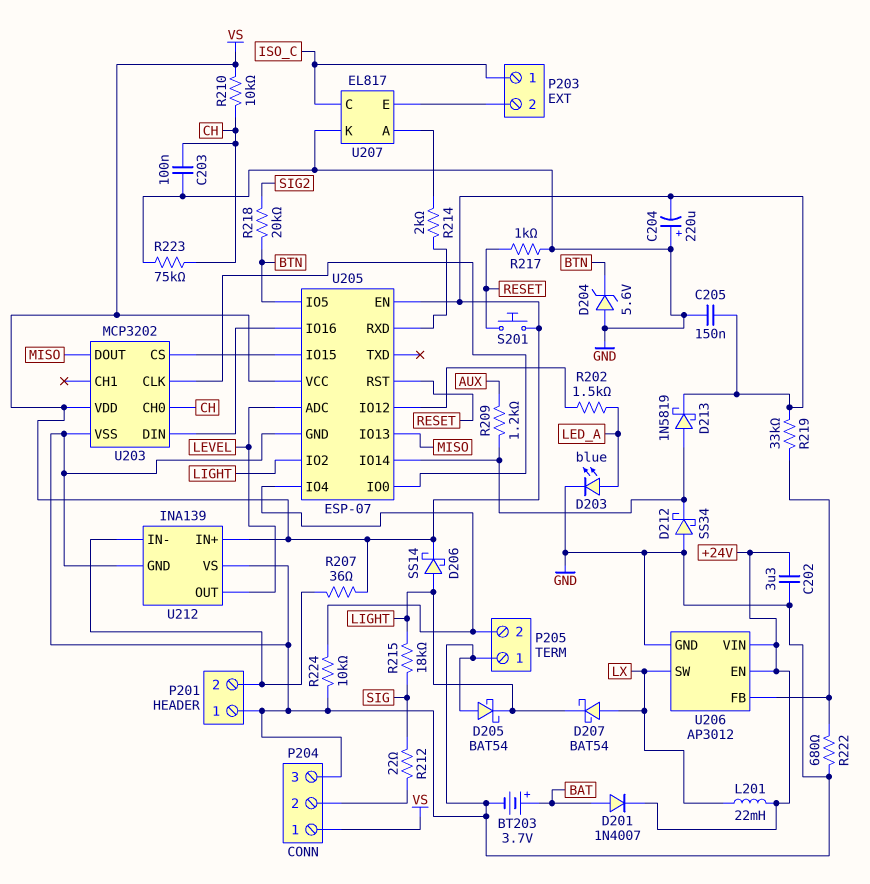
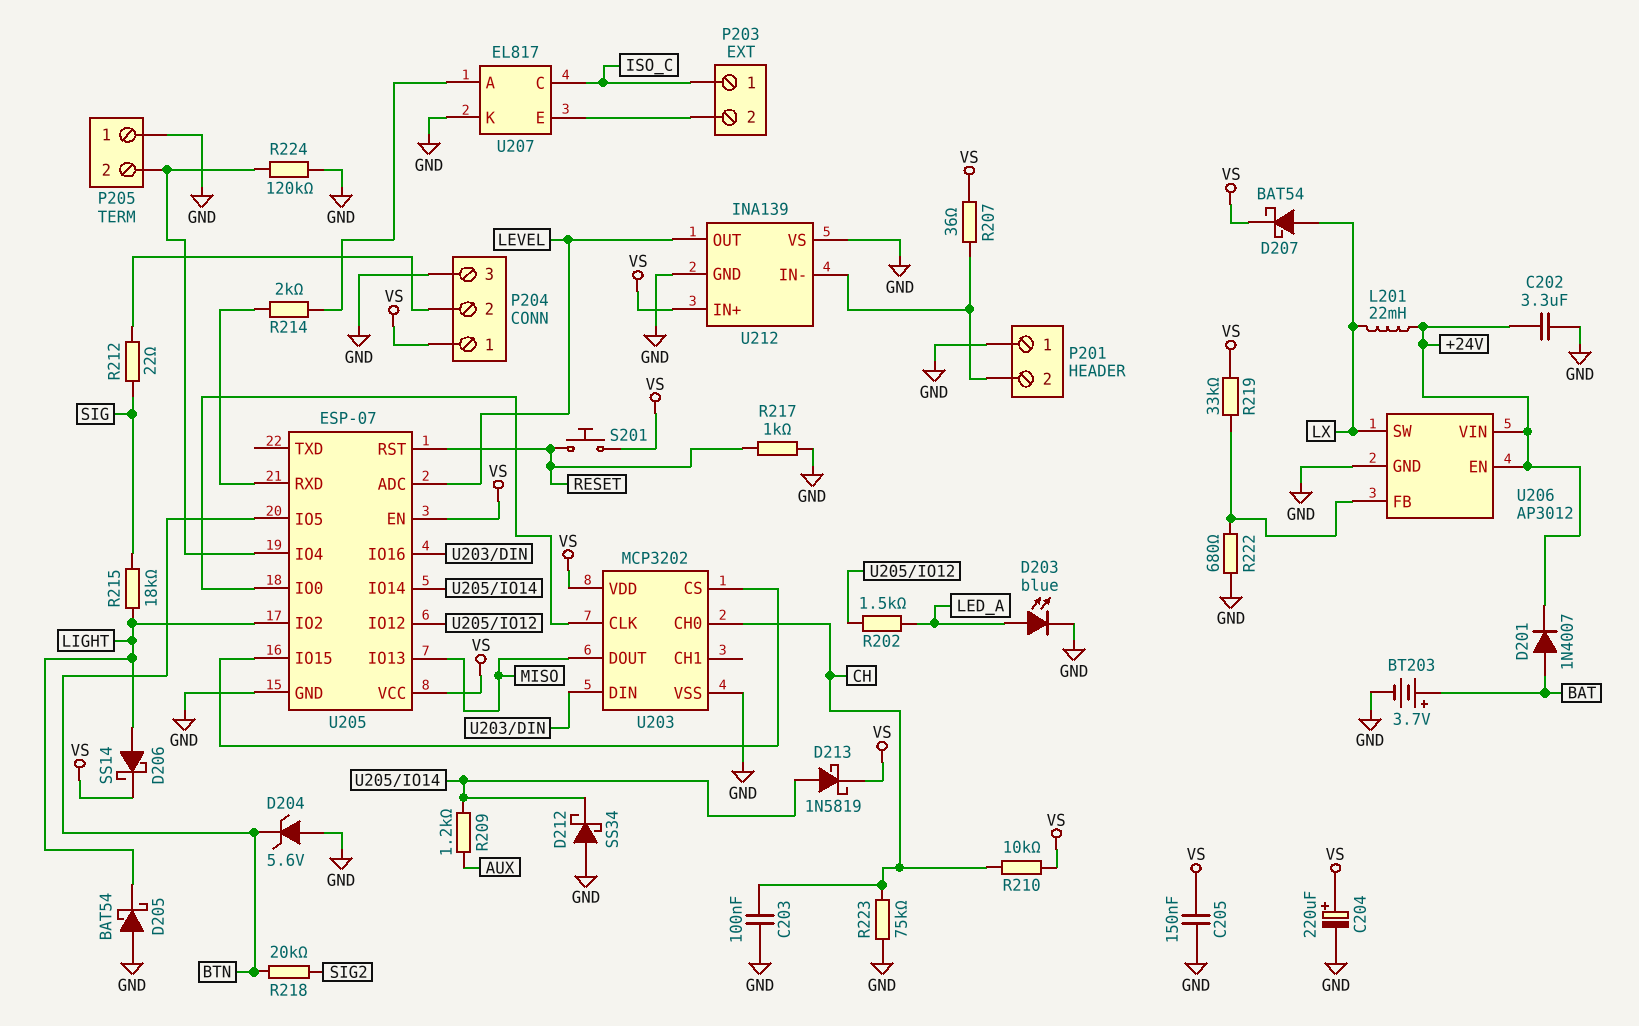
C204: 220uF (plus GND, minus VS) -> 220uF (plus VS, minus GND)
D207: schottky BAT54 (A LX, K LIGHT) -> schottky BAT54 (A LX, K VS)
R224: 10k (GND, P205/2) -> 120k (GND, P205/2)

